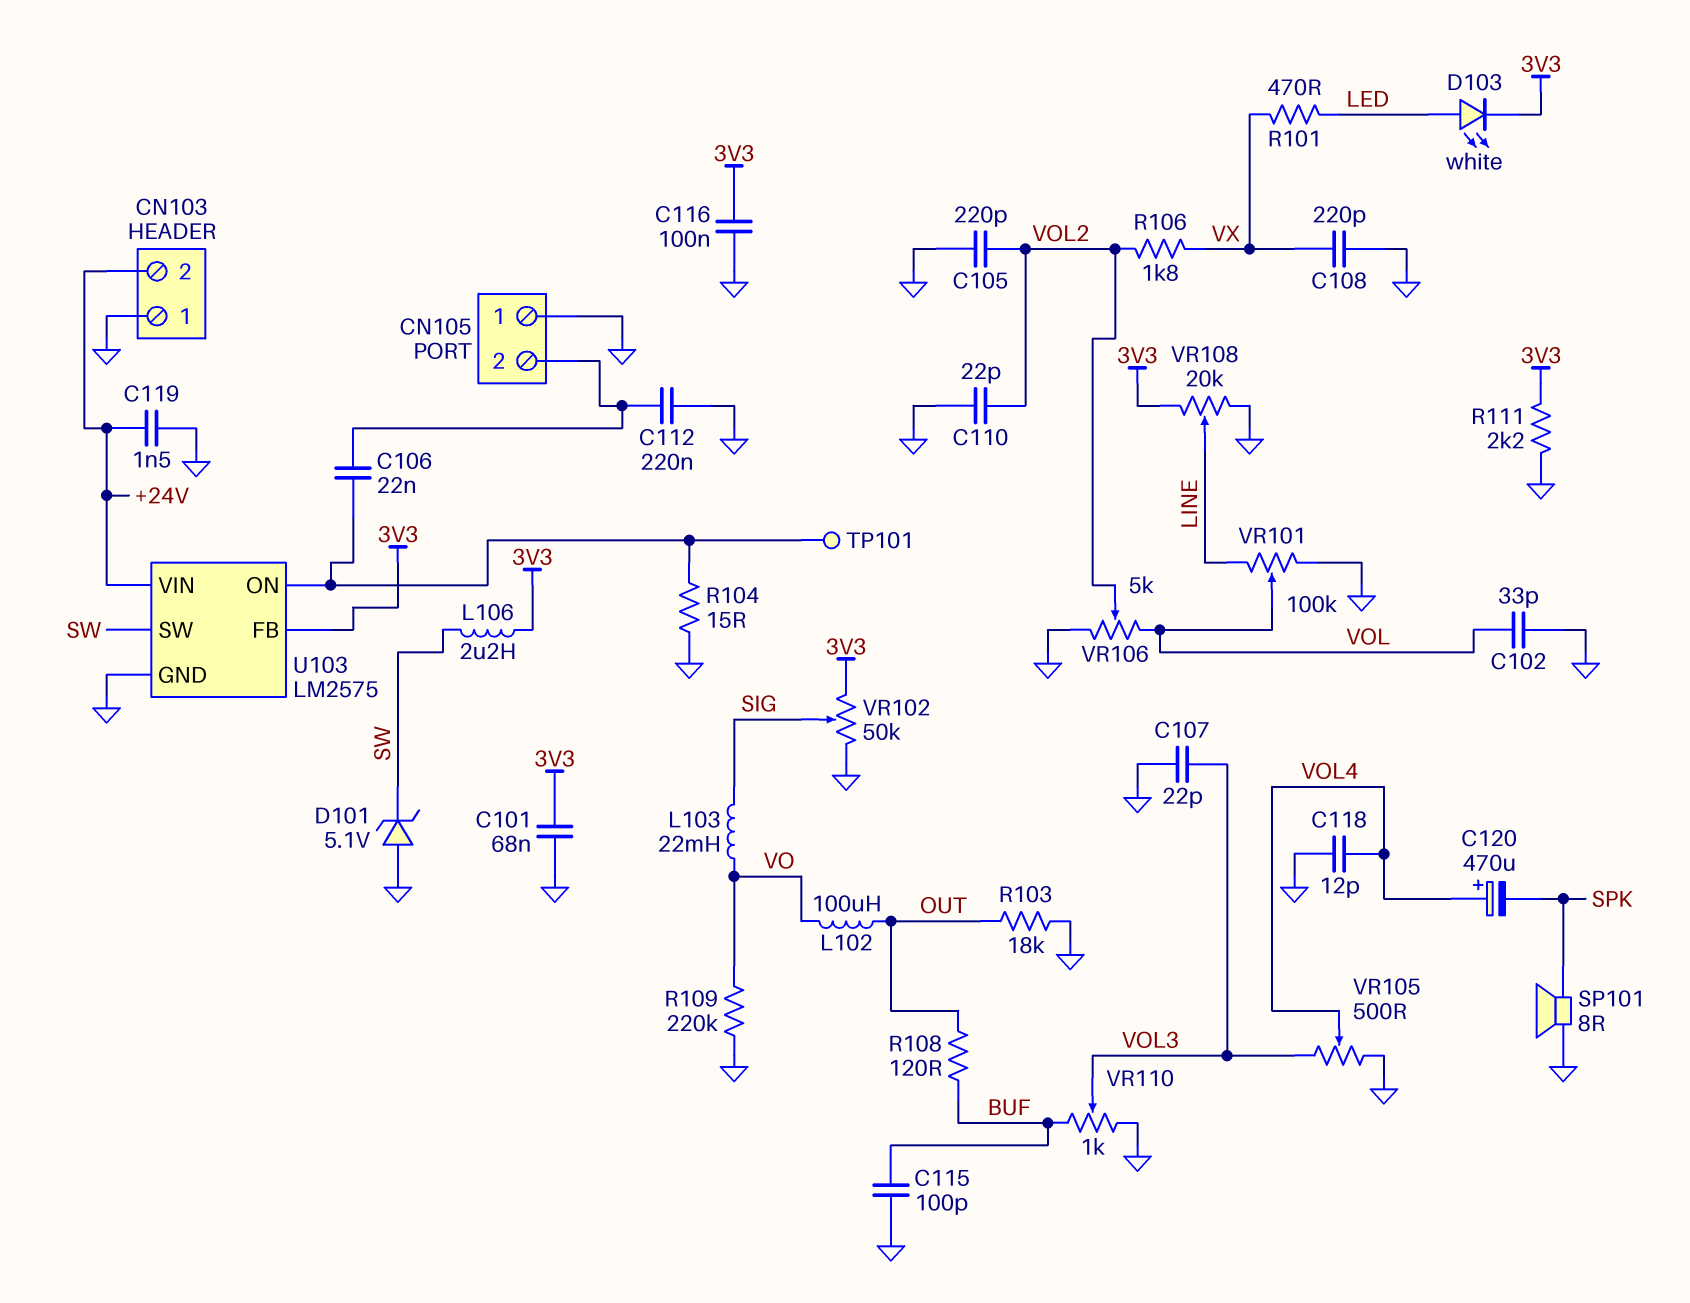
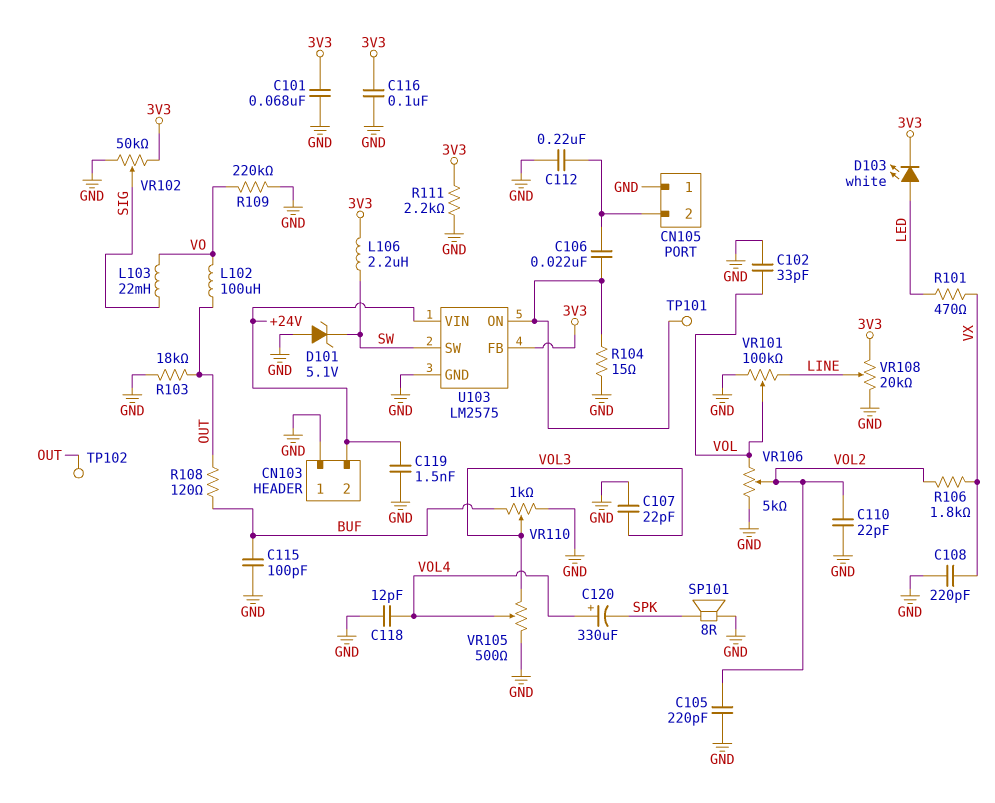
C120: 470uF (plus VOL4, minus SPK) -> 330uF (plus VOL4, minus SPK)
TP102: none -> test point (OUT)

